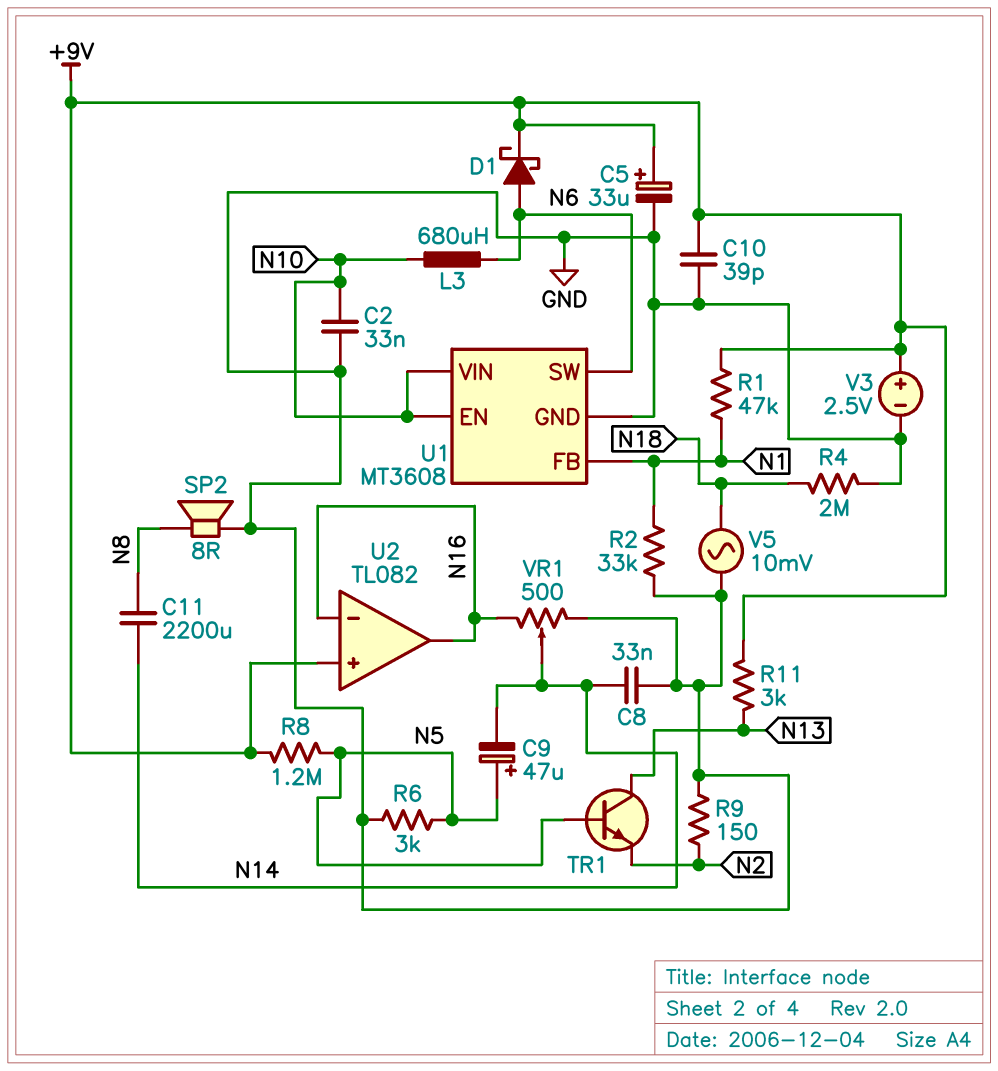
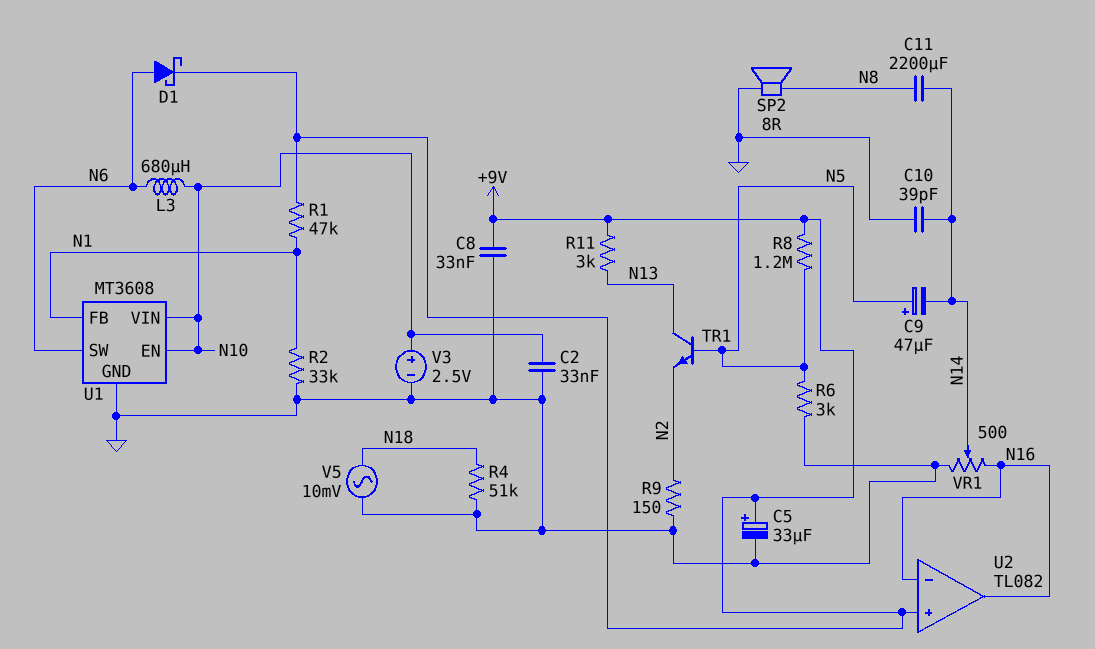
C8: 33nF (GND, N14) -> 33nF (+9V, GND)
C10: 39pF (+9V, GND) -> 39pF (GND, N14)
R4: 2M (GND, N18) -> 51k (GND, N18)
V3: 2.5V (plus +9V, minus GND) -> 2.5V (plus N10, minus GND)

